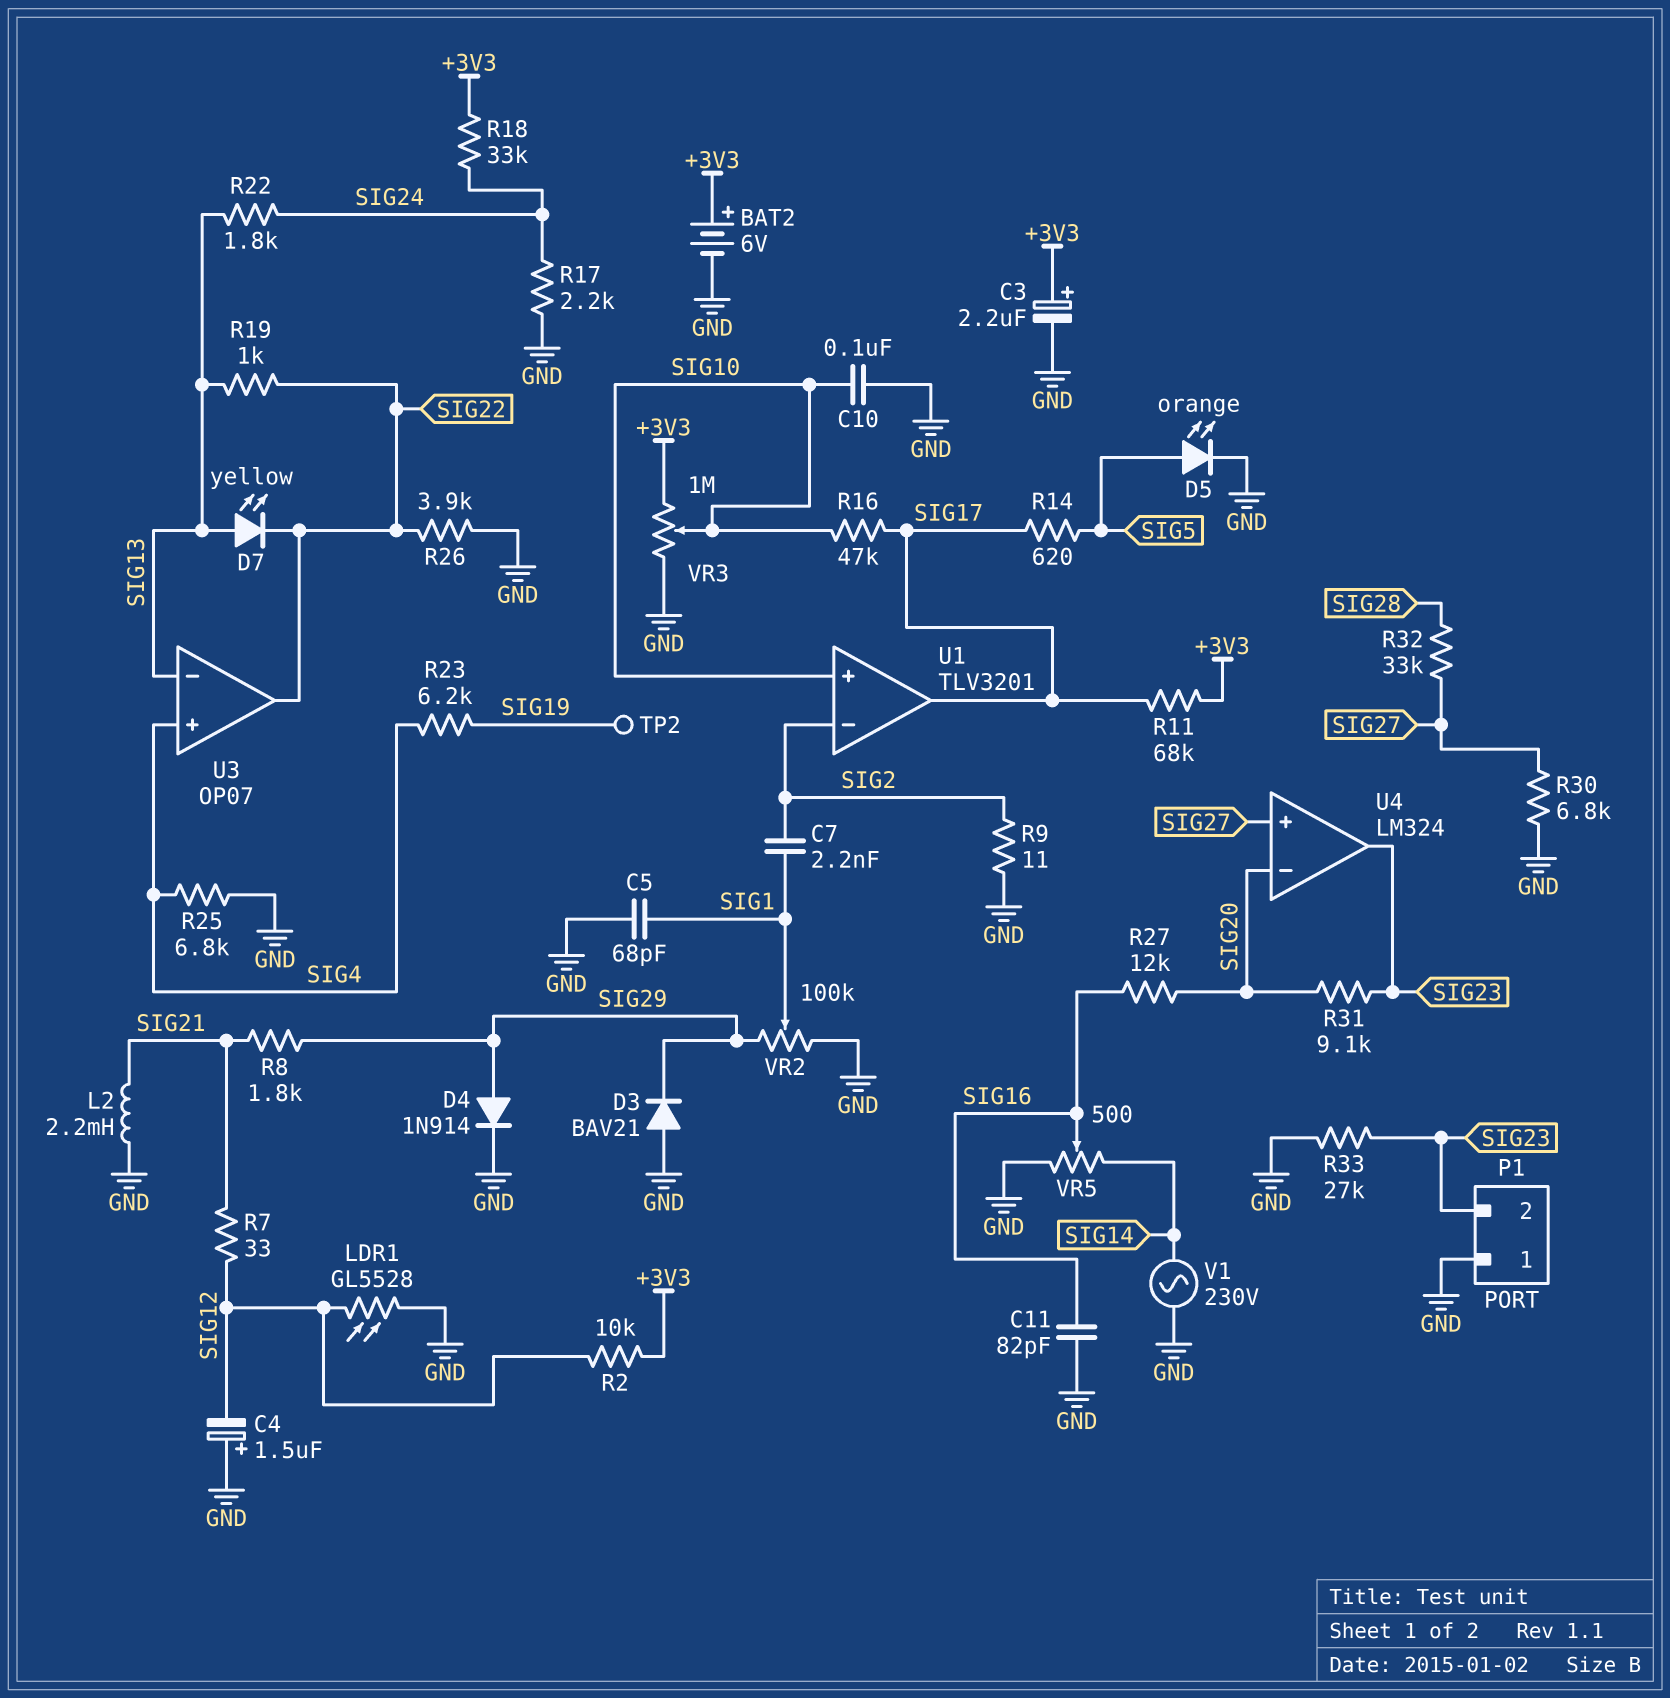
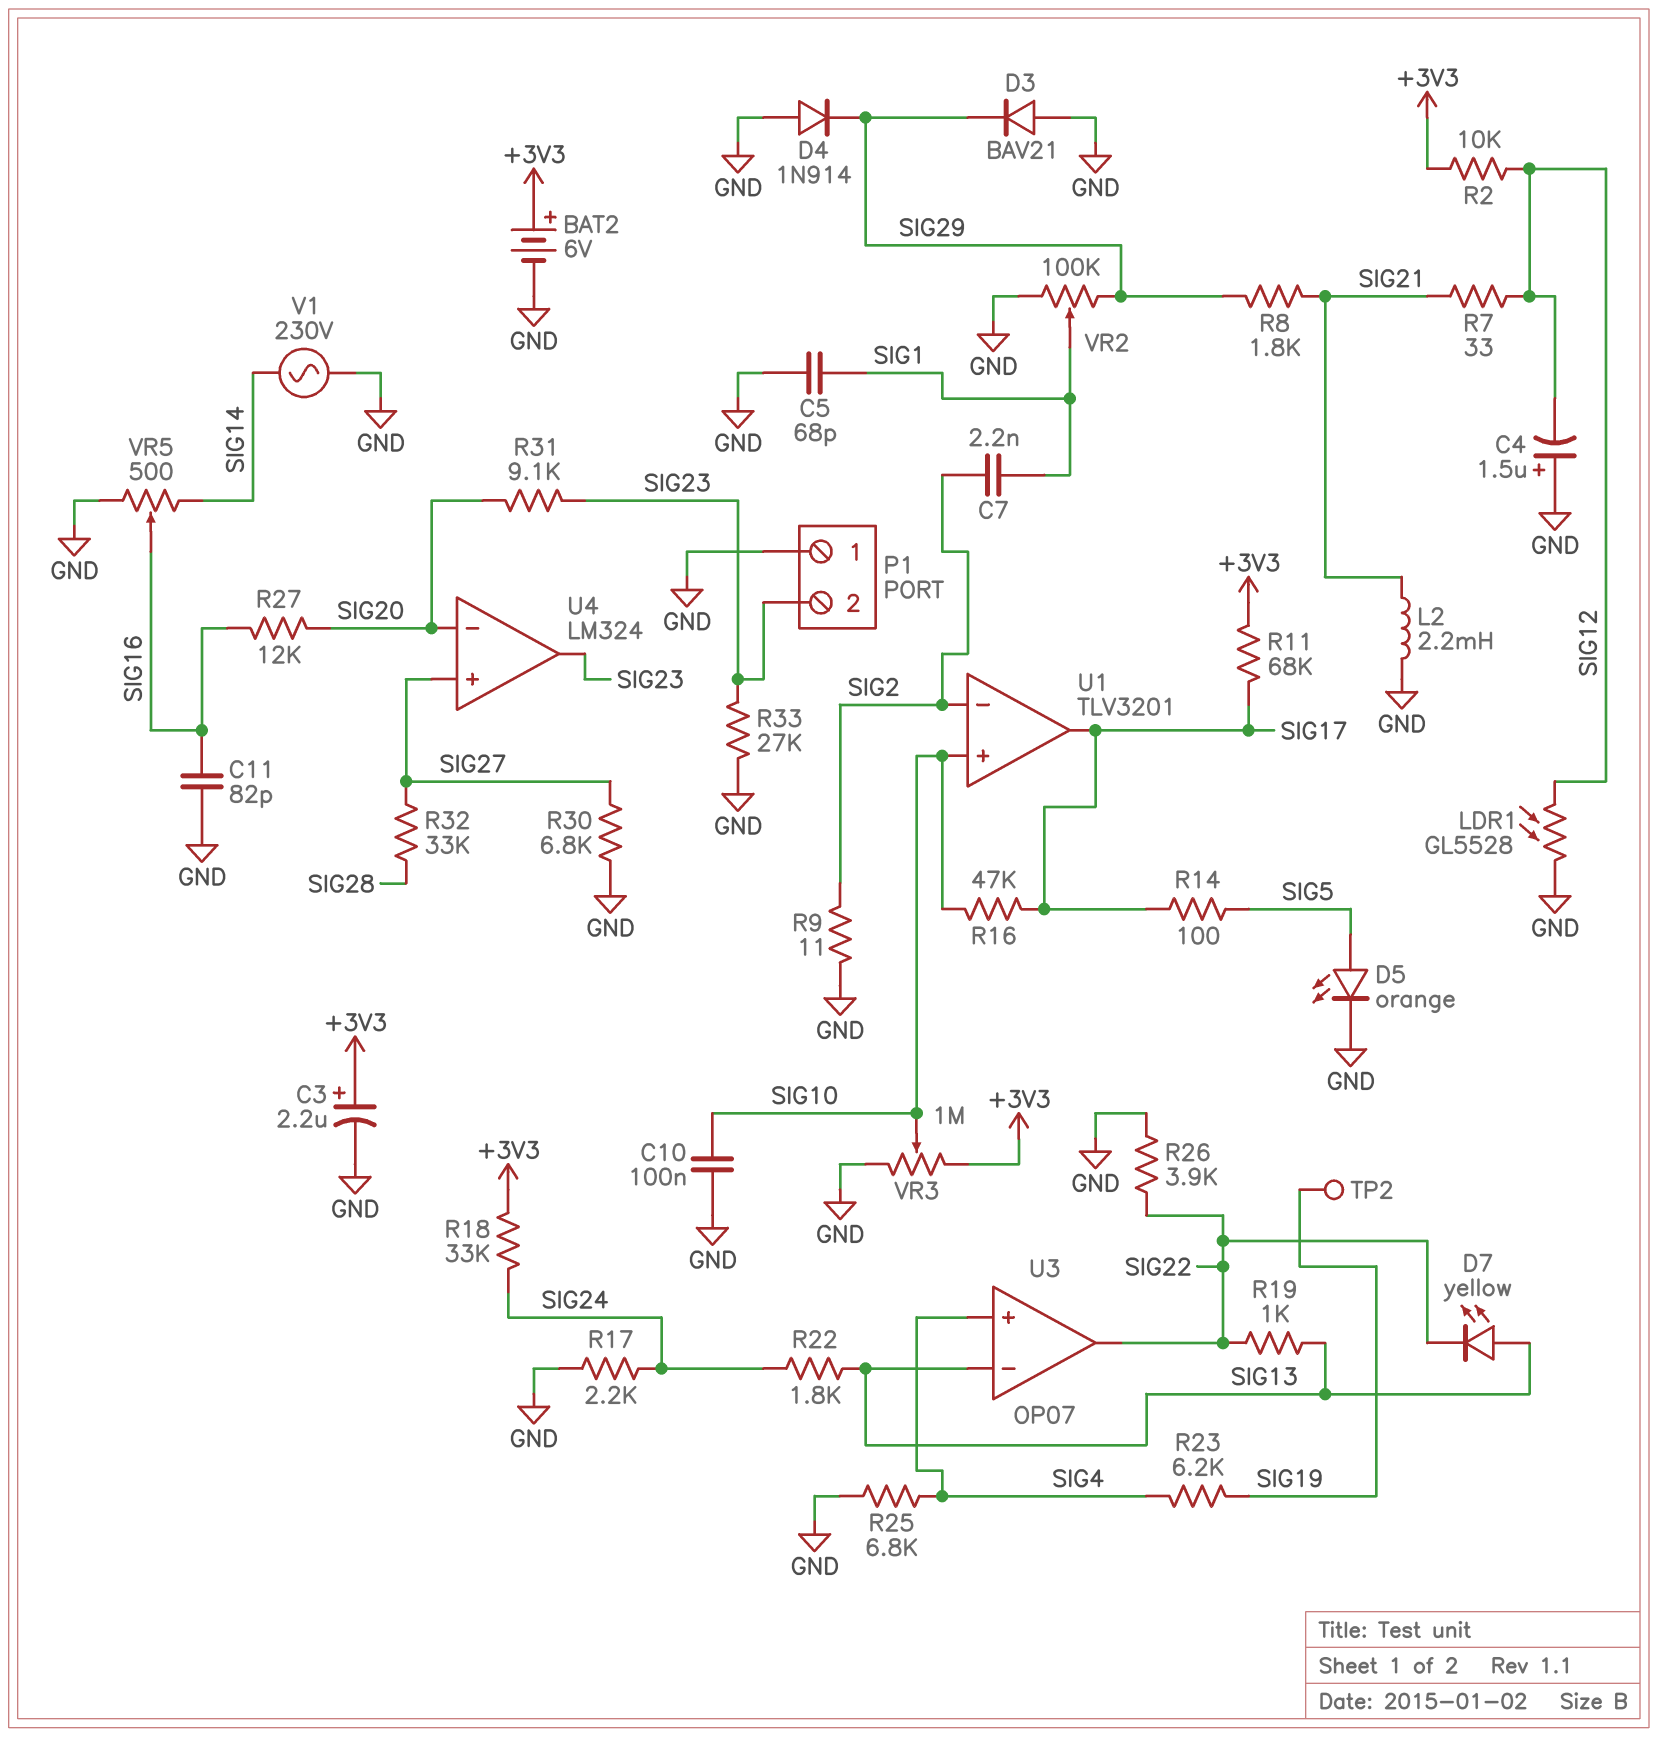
D4: diode 1N914 (A SIG29, K GND) -> diode 1N914 (A GND, K SIG29)
R14: 620 (SIG5, SIG17) -> 100 (SIG5, SIG17)

